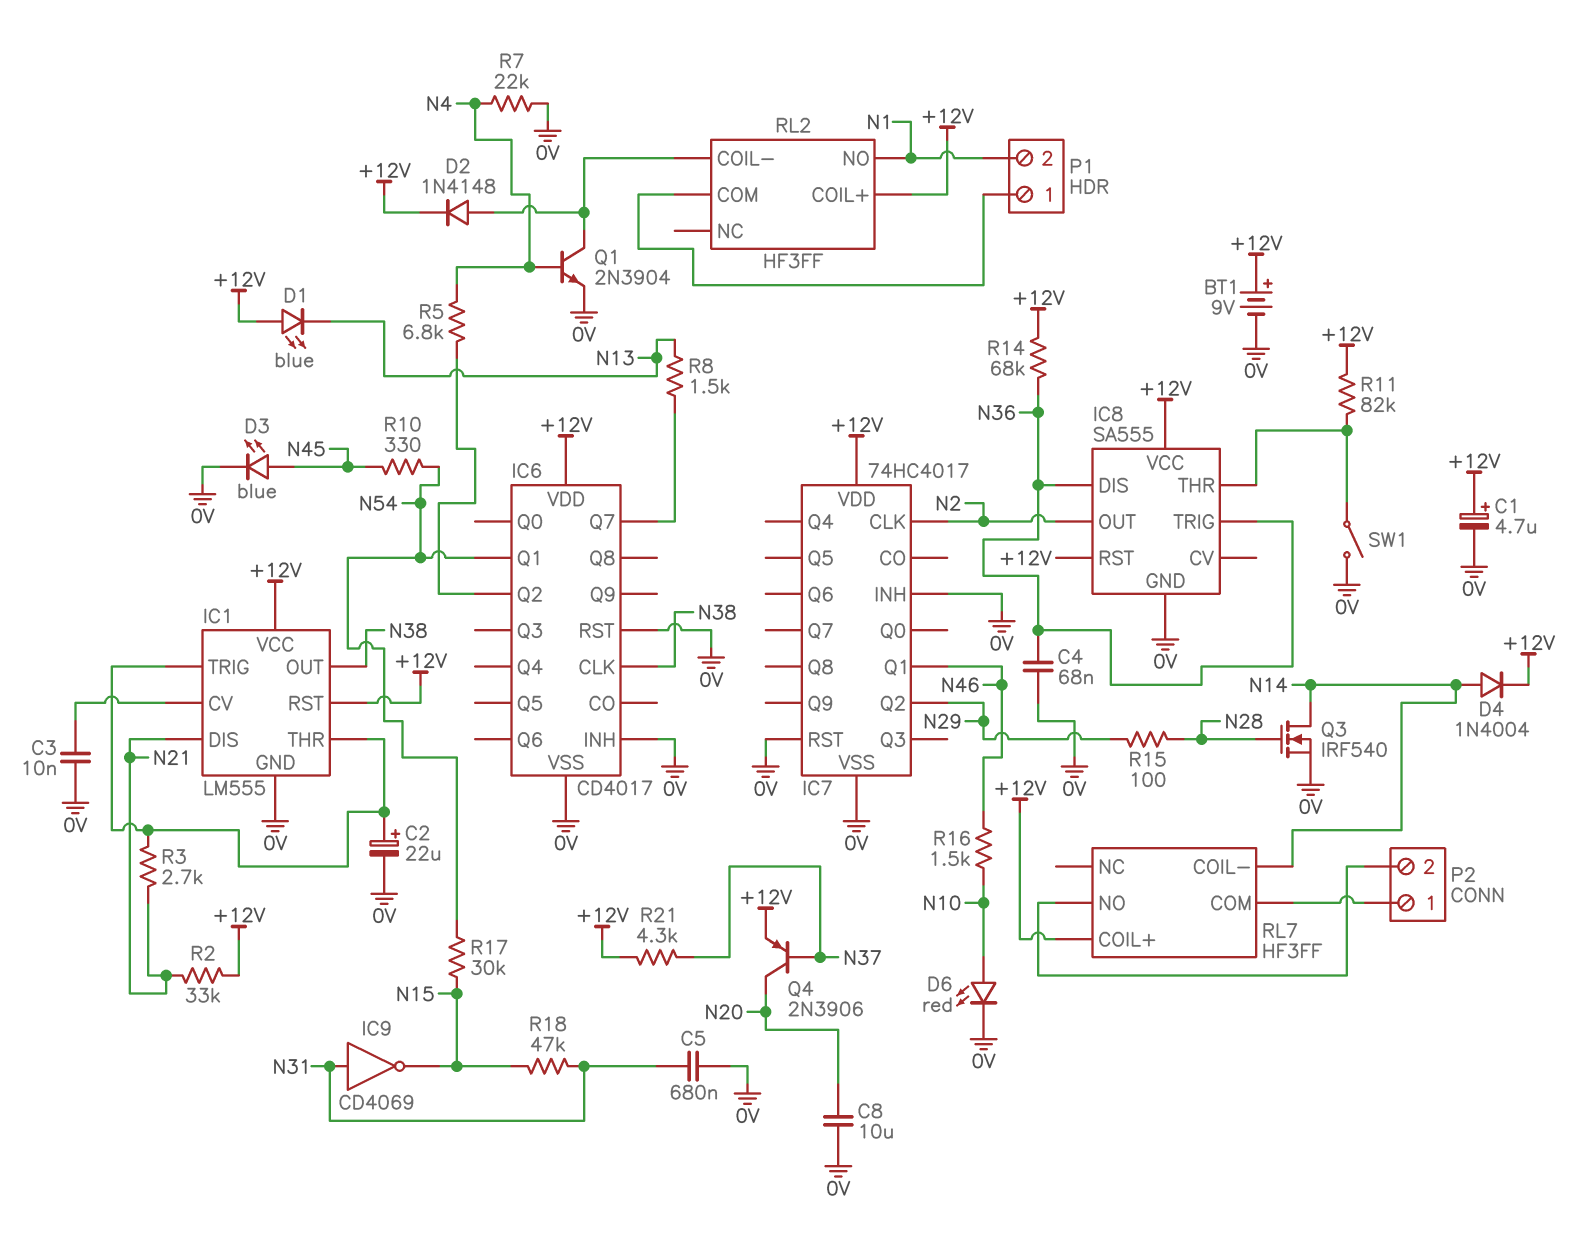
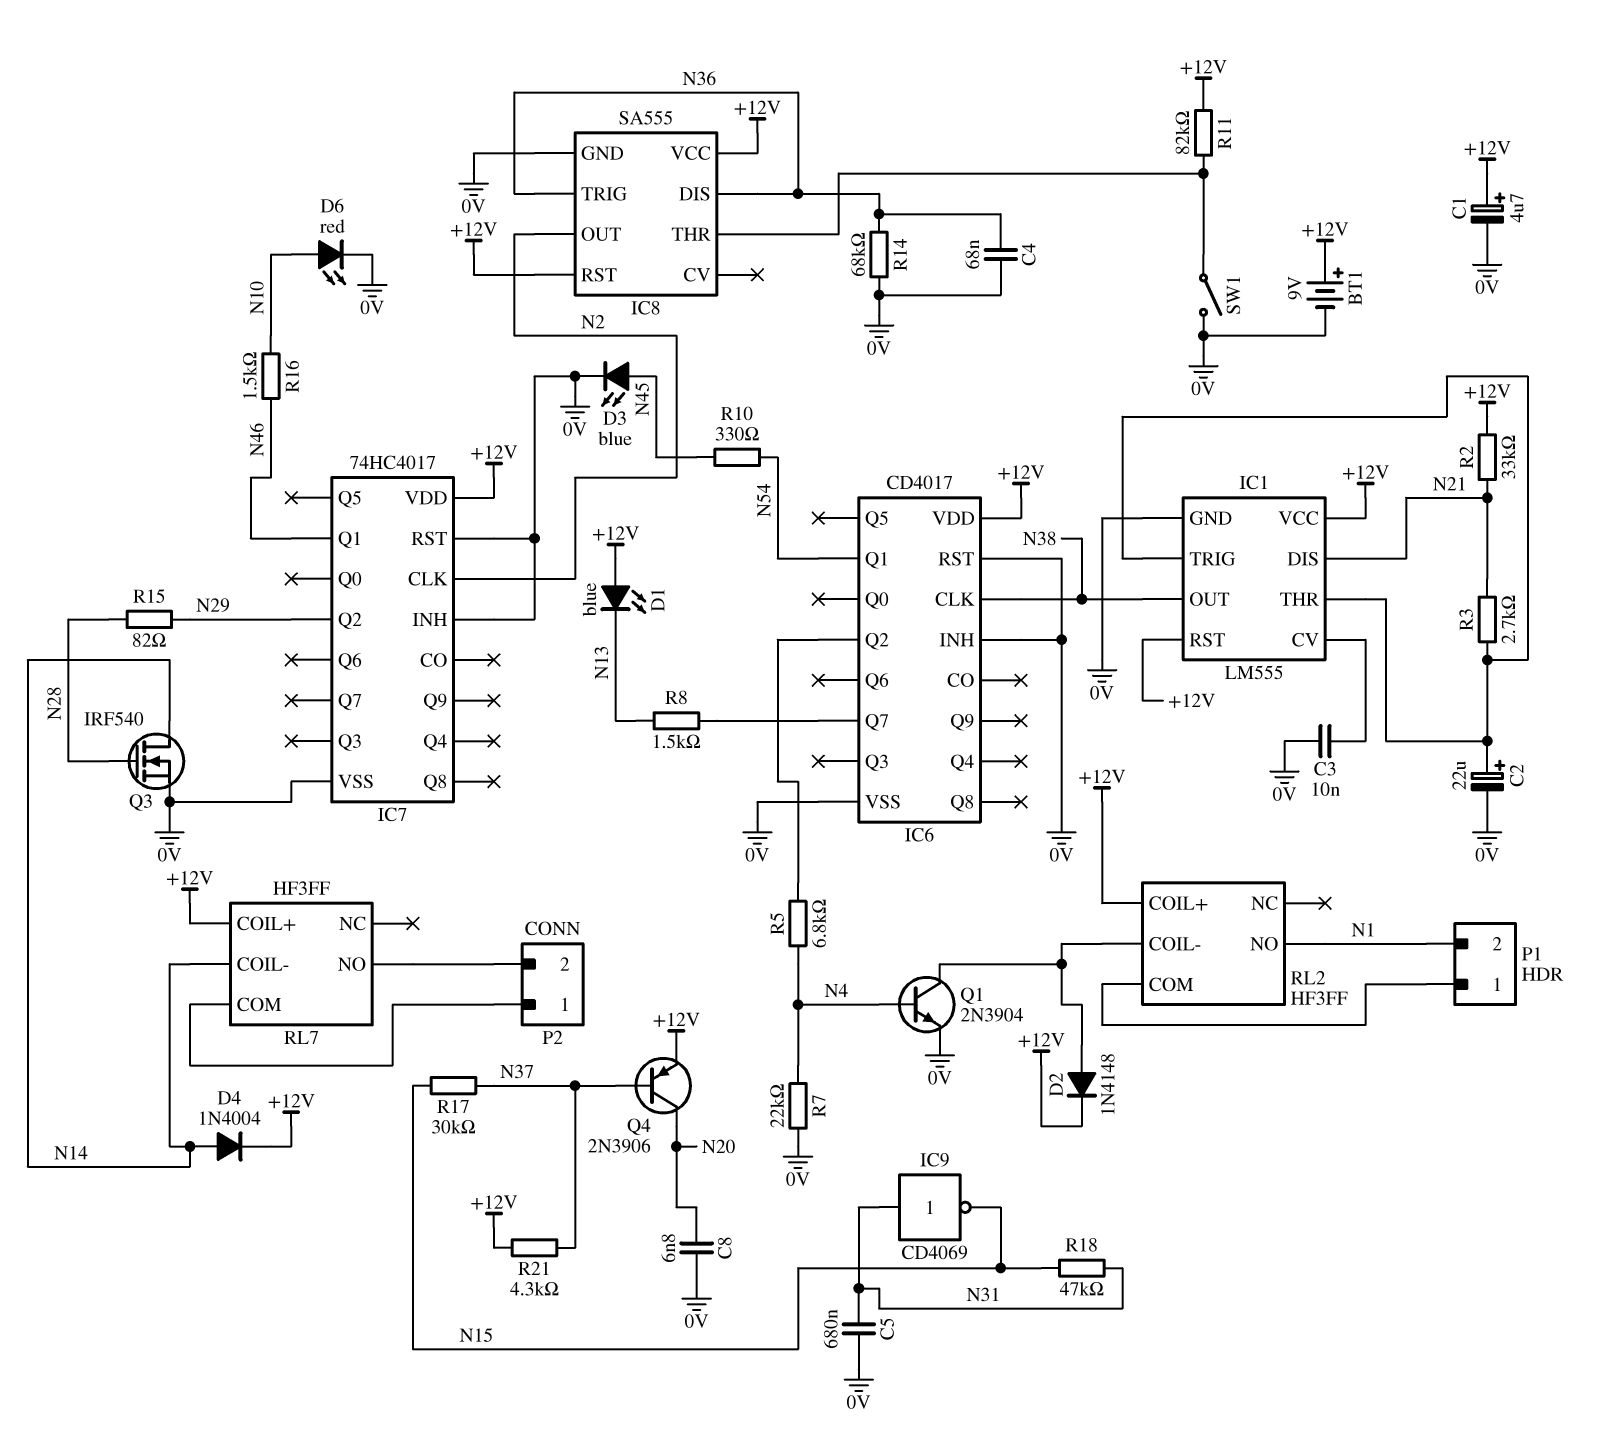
C8: 10uF (0V, N20) -> 6.8nF (0V, N20)
R14: 68k (+12V, N36) -> 68k (0V, N36)
R15: 100 (N28, N29) -> 82 (N28, N29)
R17: 30k (N15, N54) -> 30k (N15, N37)

